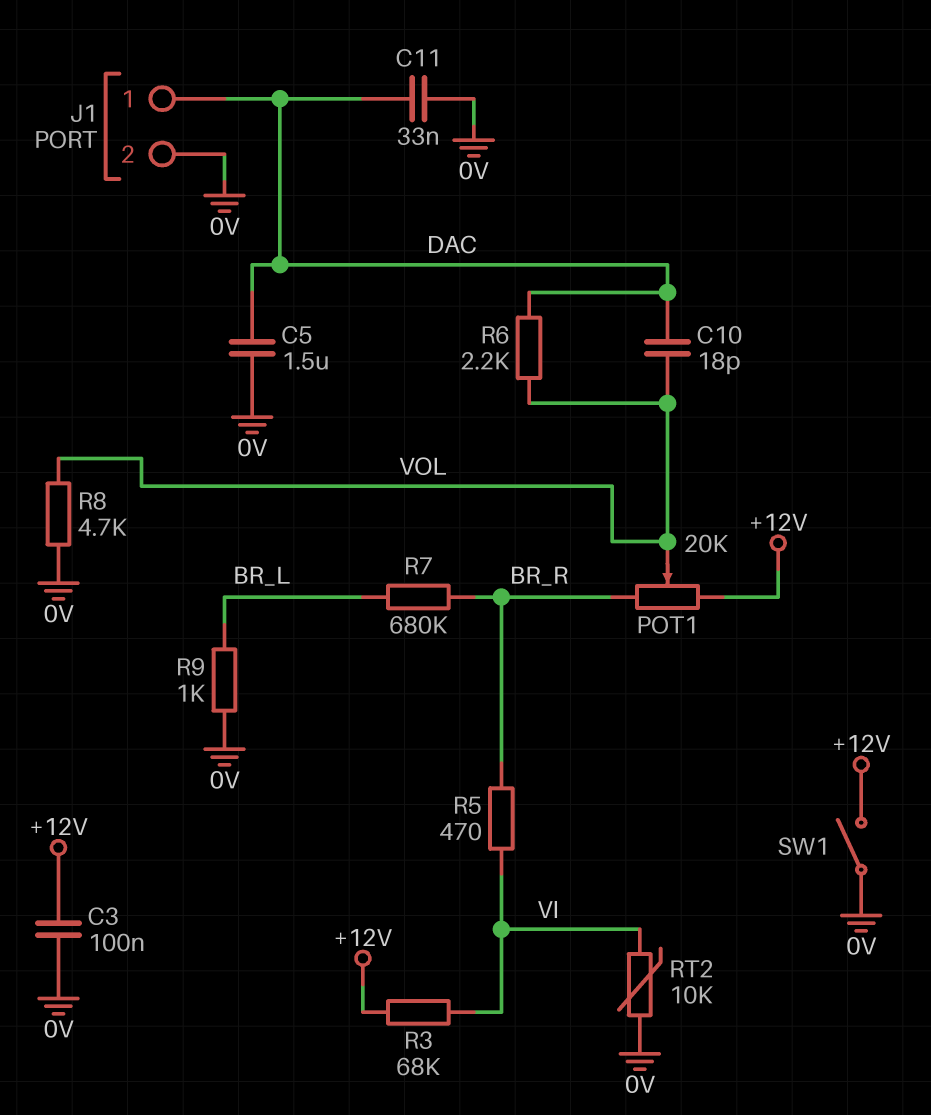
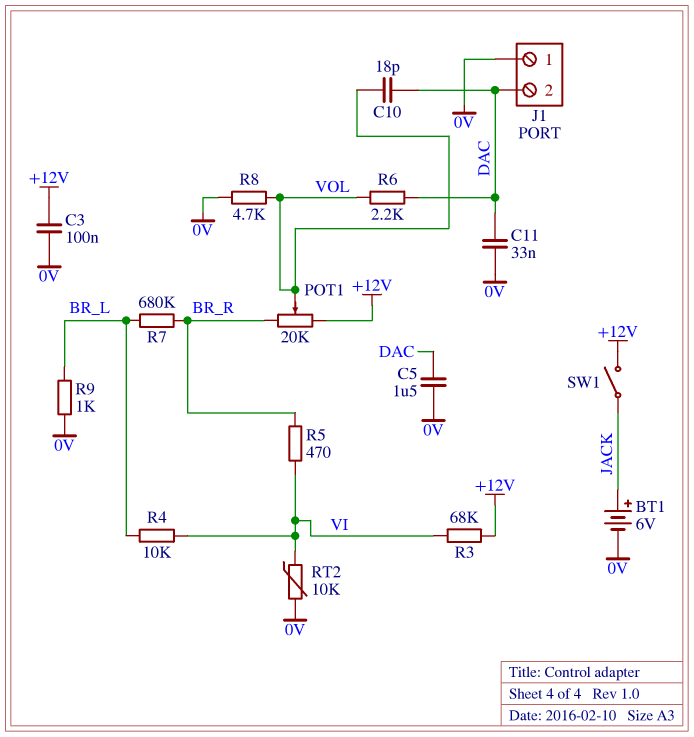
BT1: none -> 6V (plus JACK, minus 0V)
J1 pin 1: DAC -> 0V
J1 pin 2: 0V -> DAC
R4: none -> 10k (BR_L, VI)
SW1: switch (+12V, 0V) -> switch (+12V, JACK)

